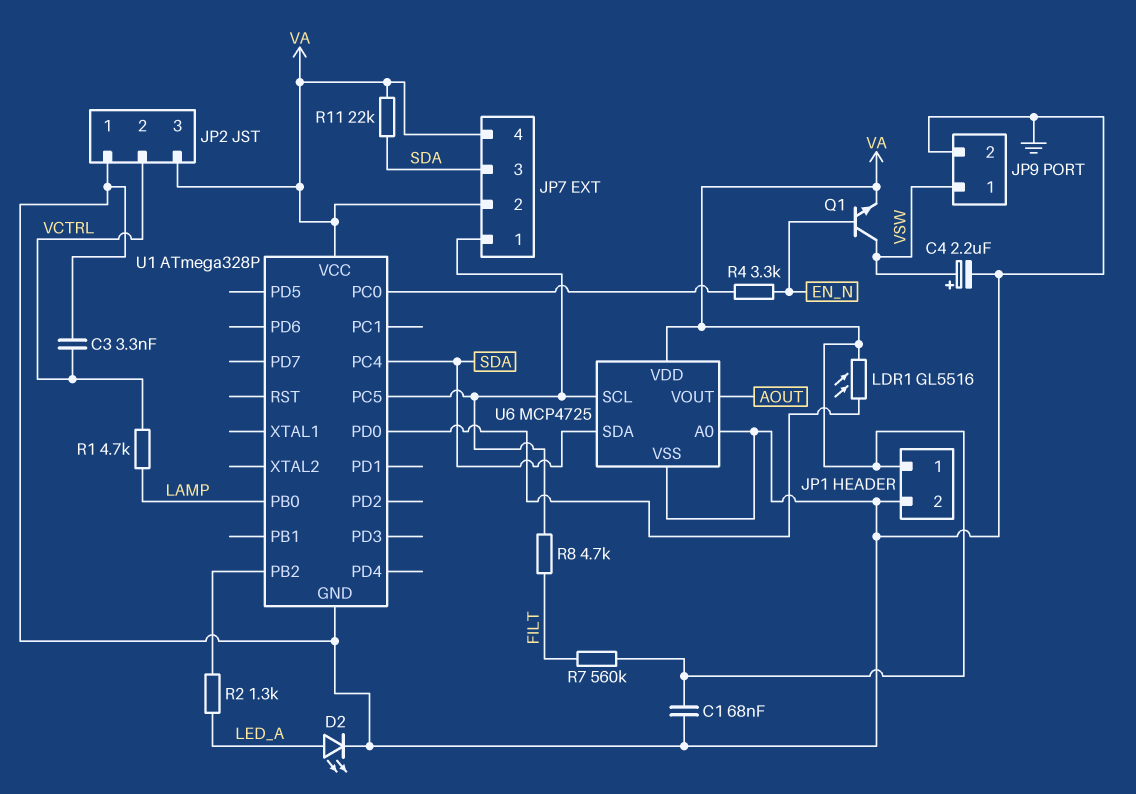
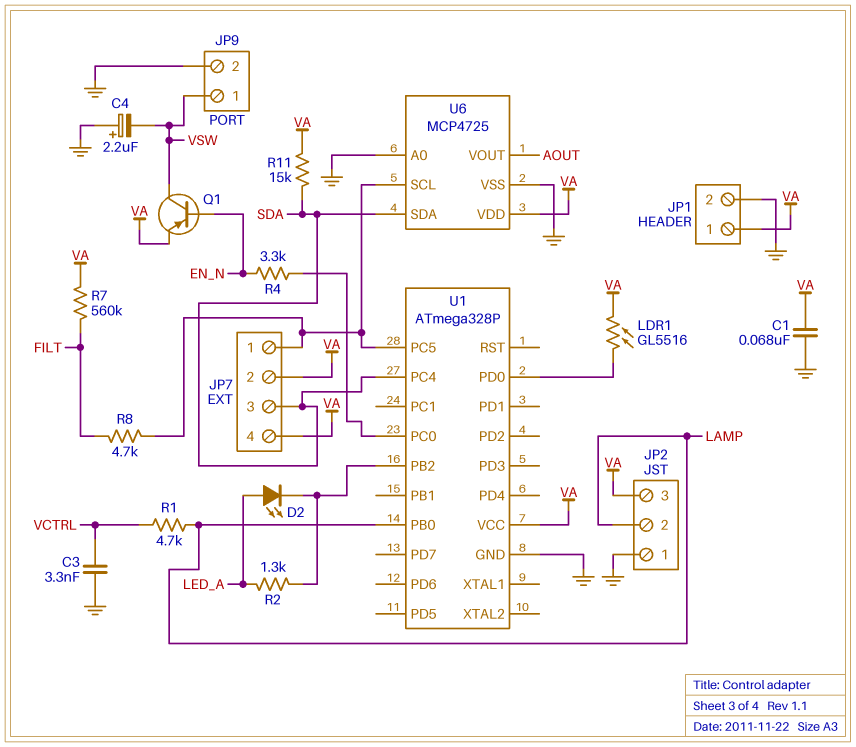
C4: 2.2uF (plus VSW, minus GND) -> 2.2uF (plus GND, minus VSW)
D2: LED (A LED_A, K GND) -> LED (A LED_A, K U1/PB2)
JP2 pin 2: VCTRL -> LAMP
Q1: NPN (B EN_N, C VSW, E VA) -> PNP (B EN_N, C VSW, E VA)
R11: 22k (SDA, VA) -> 15k (SDA, VA)

